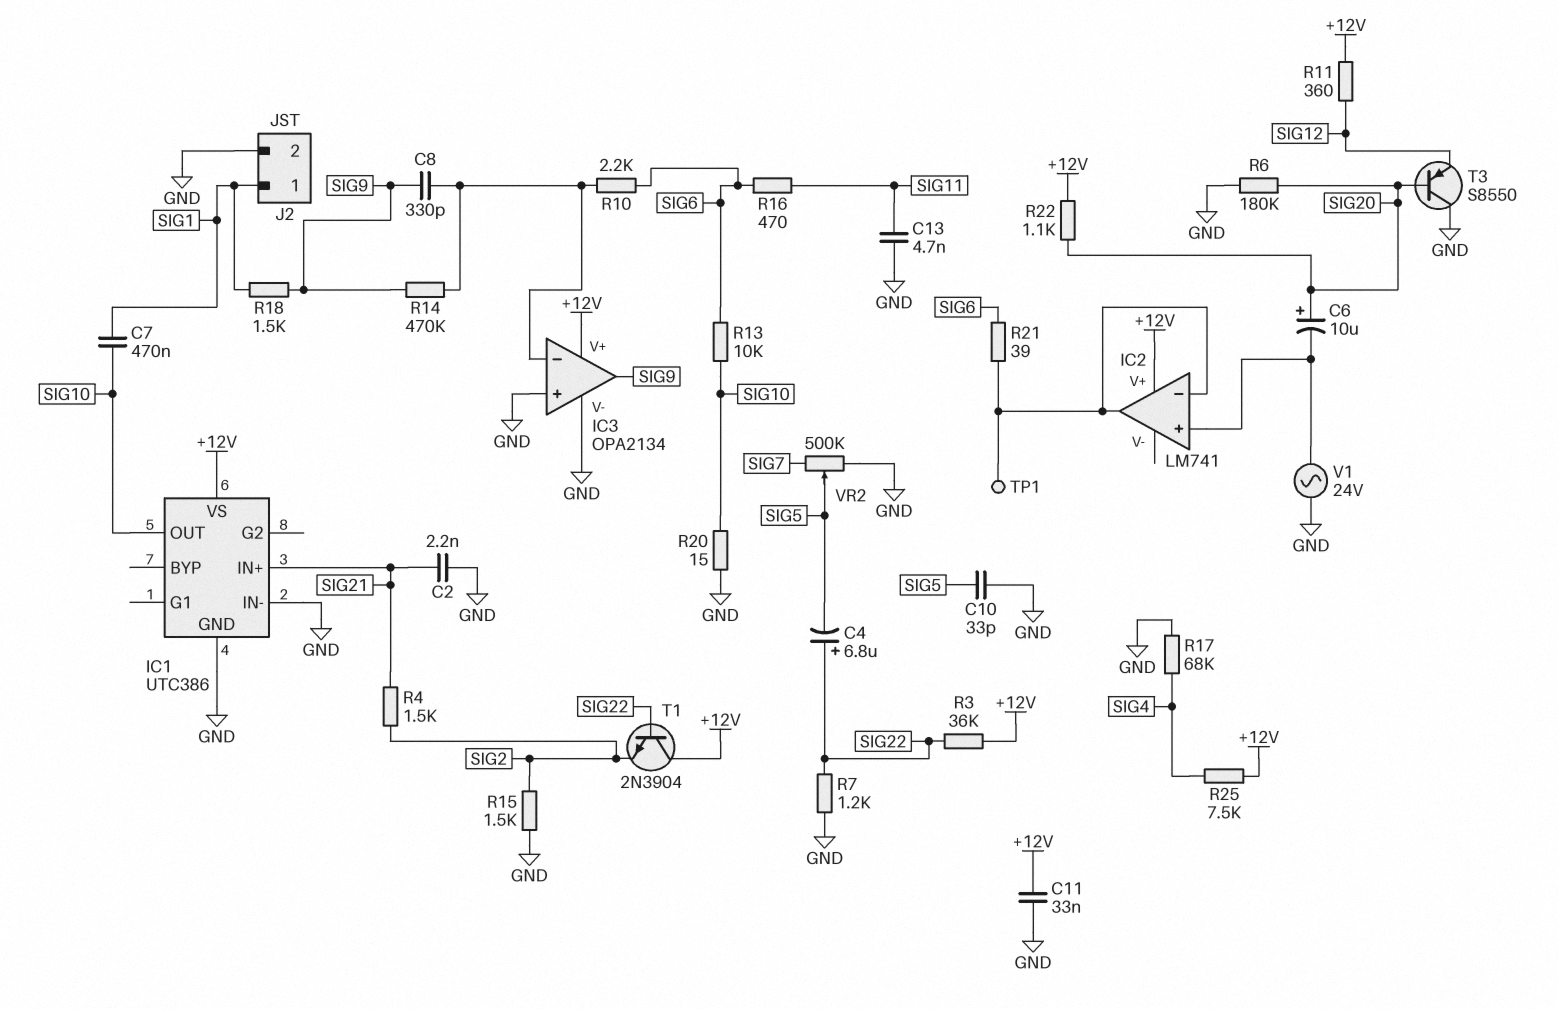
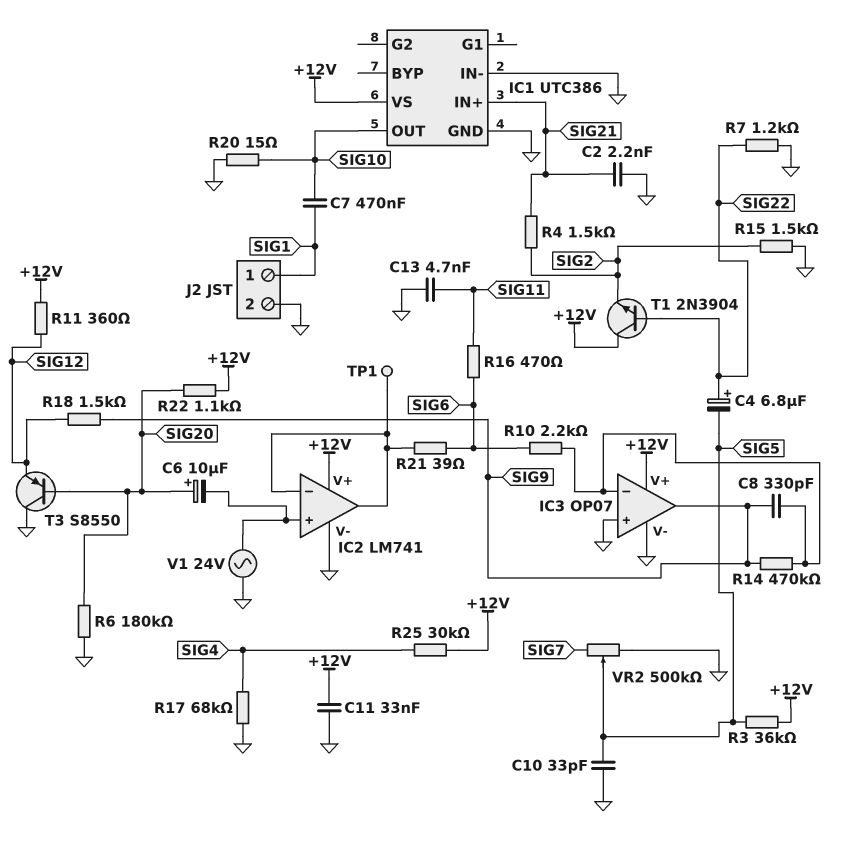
IC2 pin V-: none -> GND
IC3: OPA2134 -> OP07
R3: 36k (+12V, SIG22) -> 36k (+12V, SIG5)
R13: 10k (SIG6, SIG10) -> none
R18: 1.5k (SIG1, SIG9) -> 1.5k (SIG9, SIG12)
R25: 7.5k (+12V, SIG4) -> 30k (+12V, SIG4)

